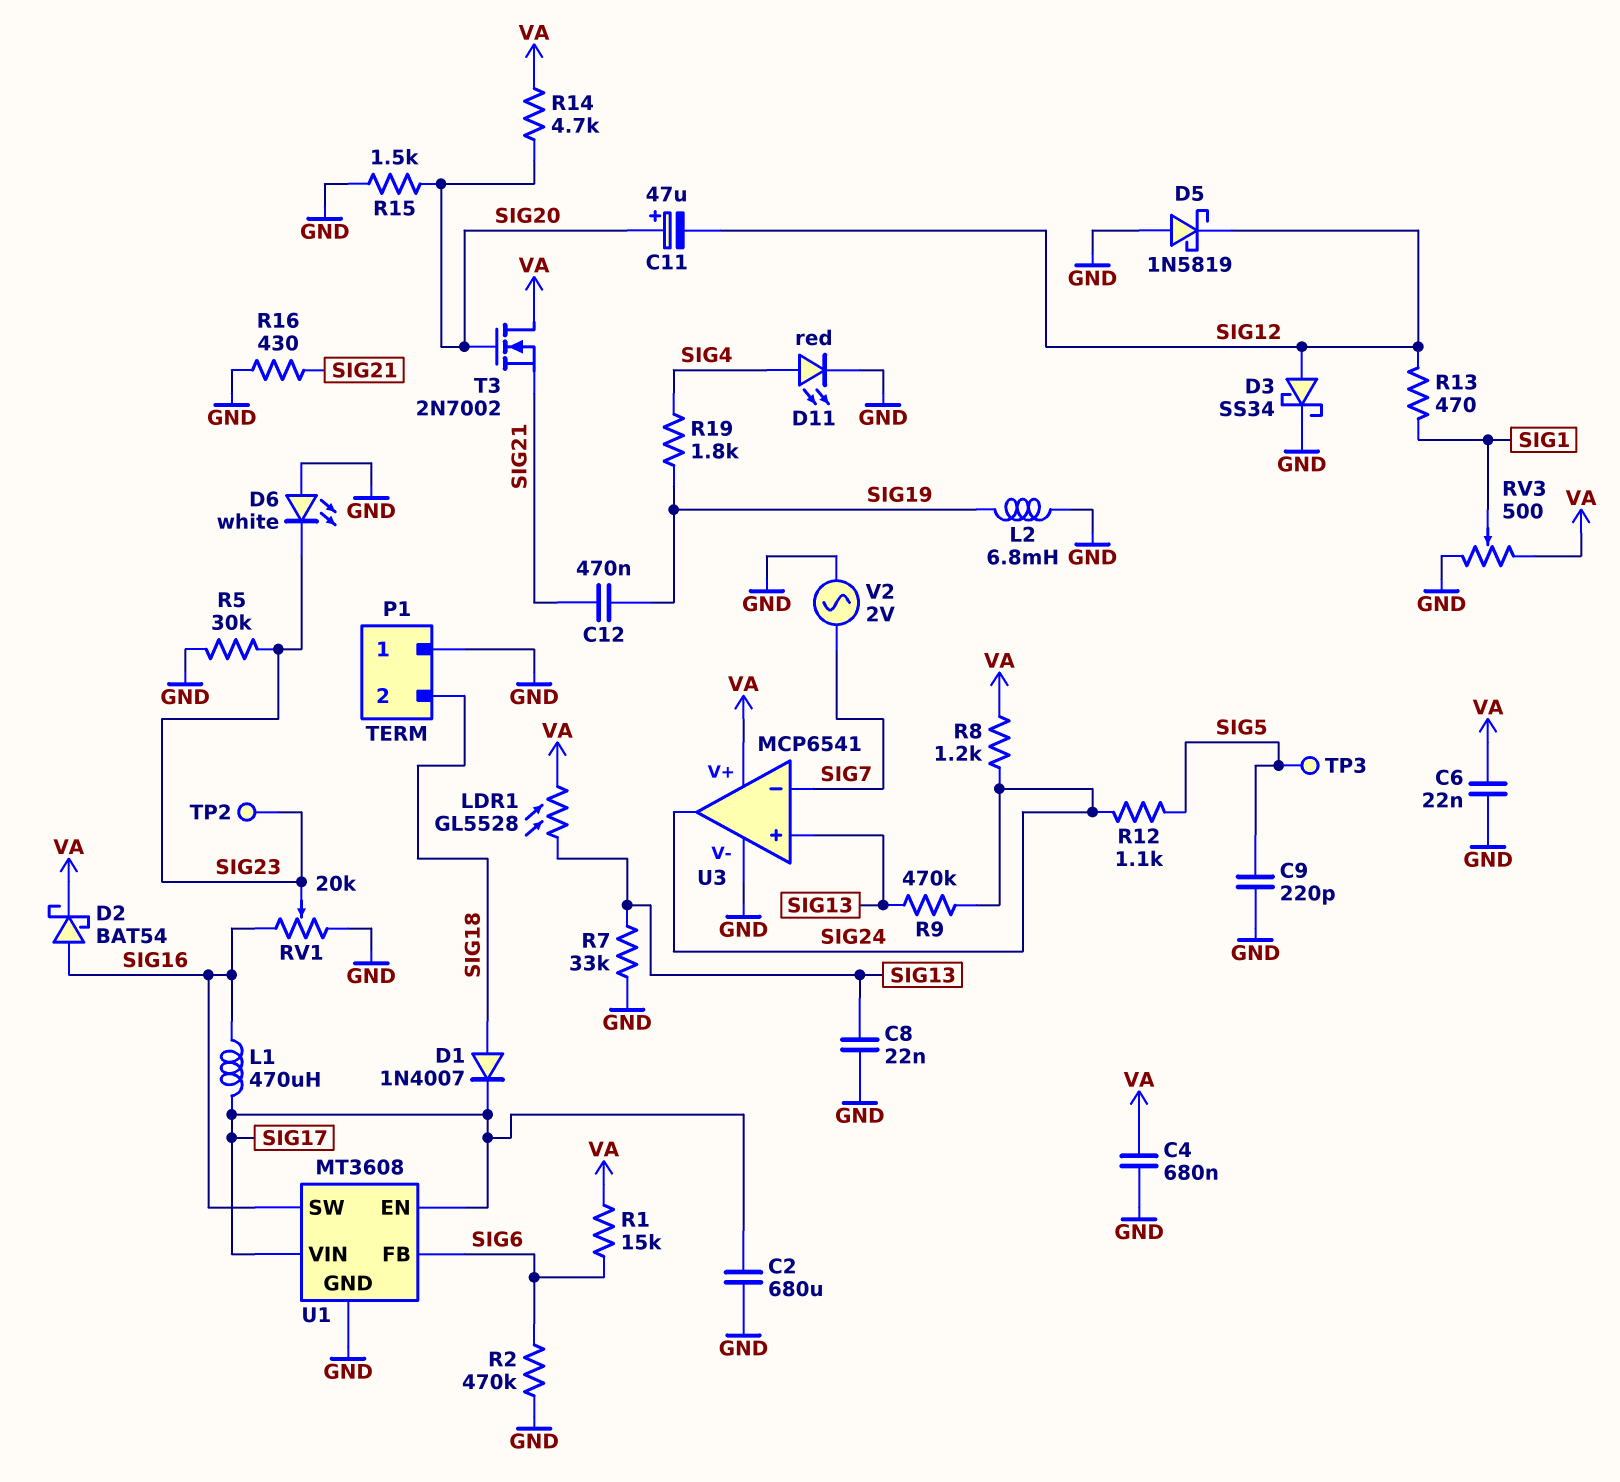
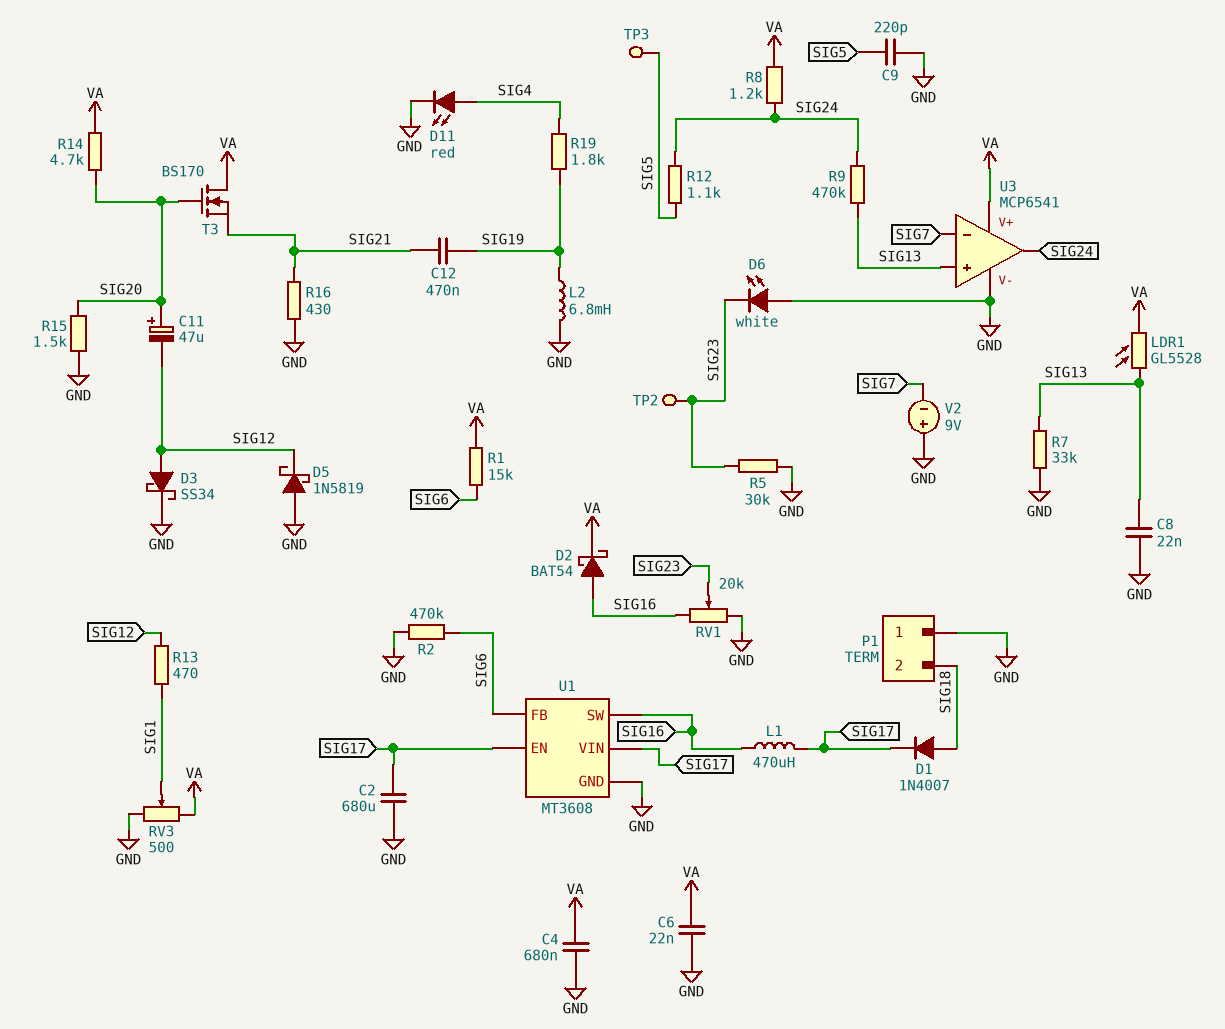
T3: NMOS 2N7002 (G SIG20, D VA, S SIG21) -> NMOS BS170 (G SIG20, D VA, S SIG21)
V2: AC 2V (GND, SIG7) -> 9V (plus GND, minus SIG7)

